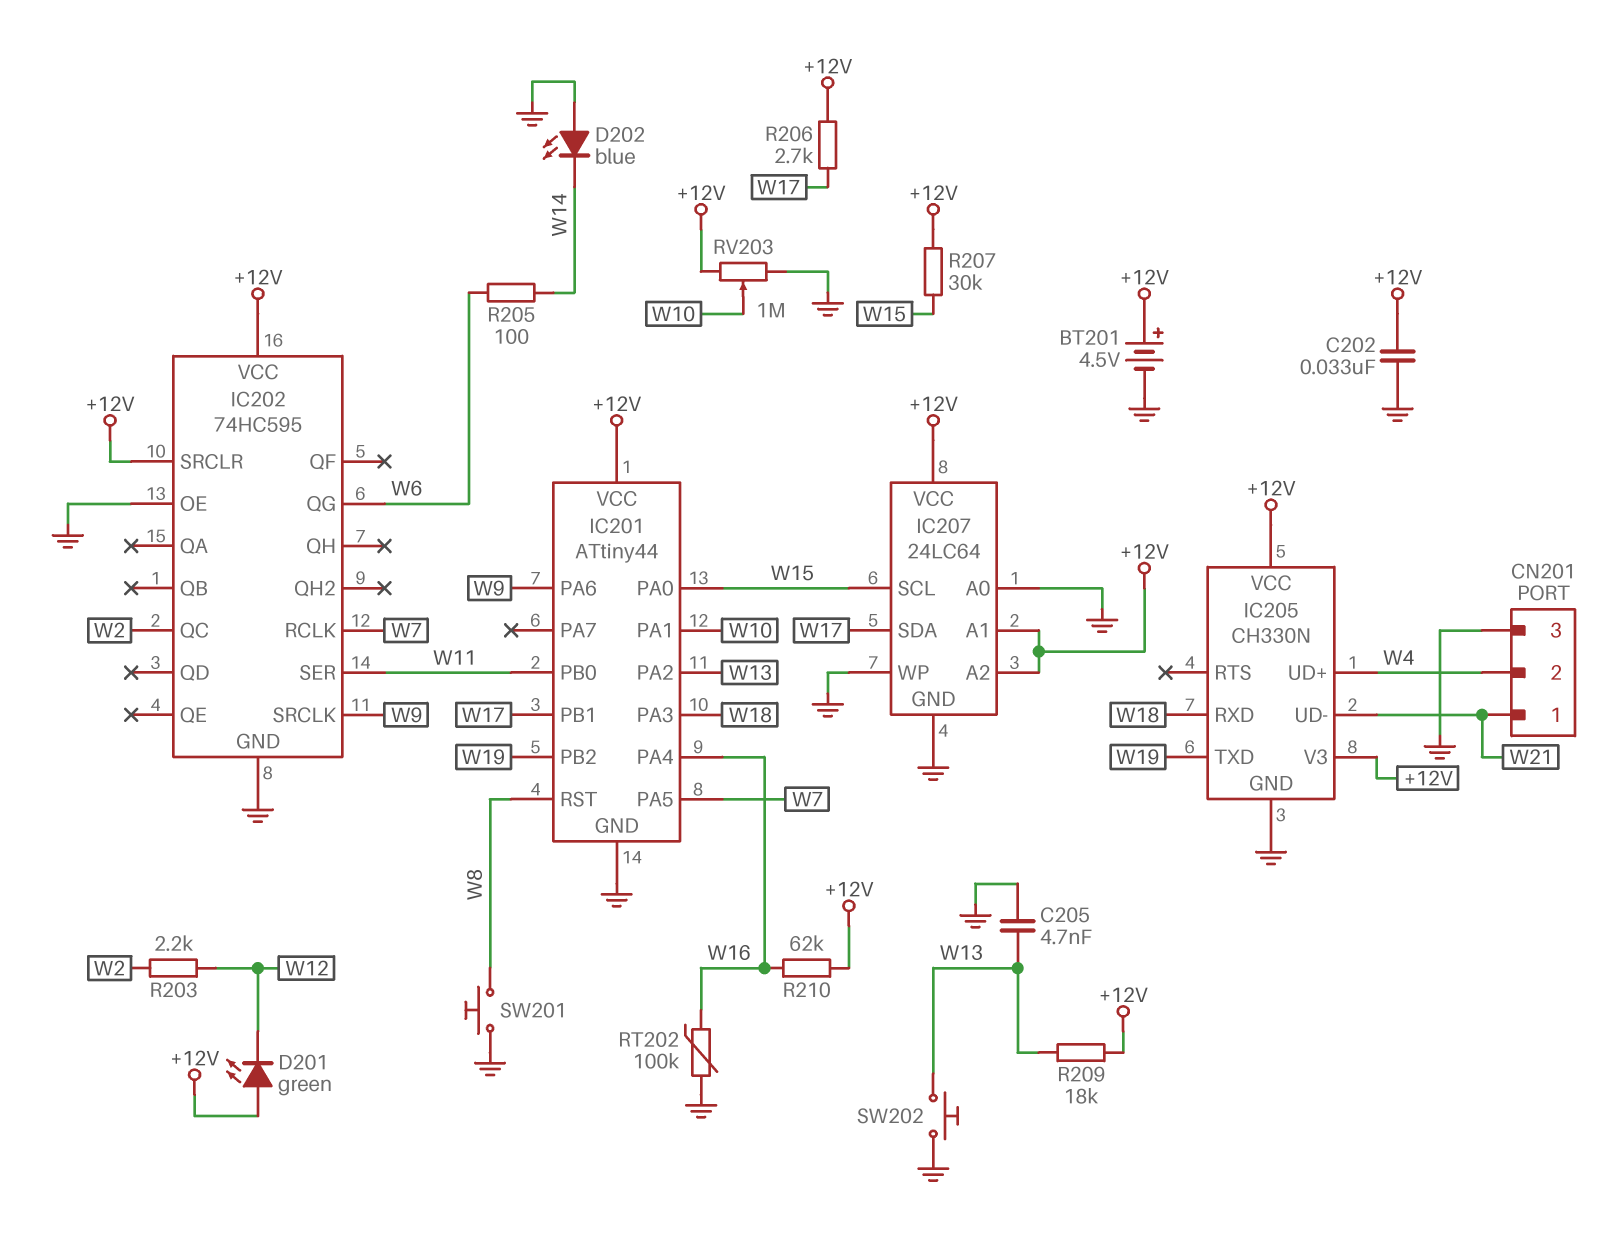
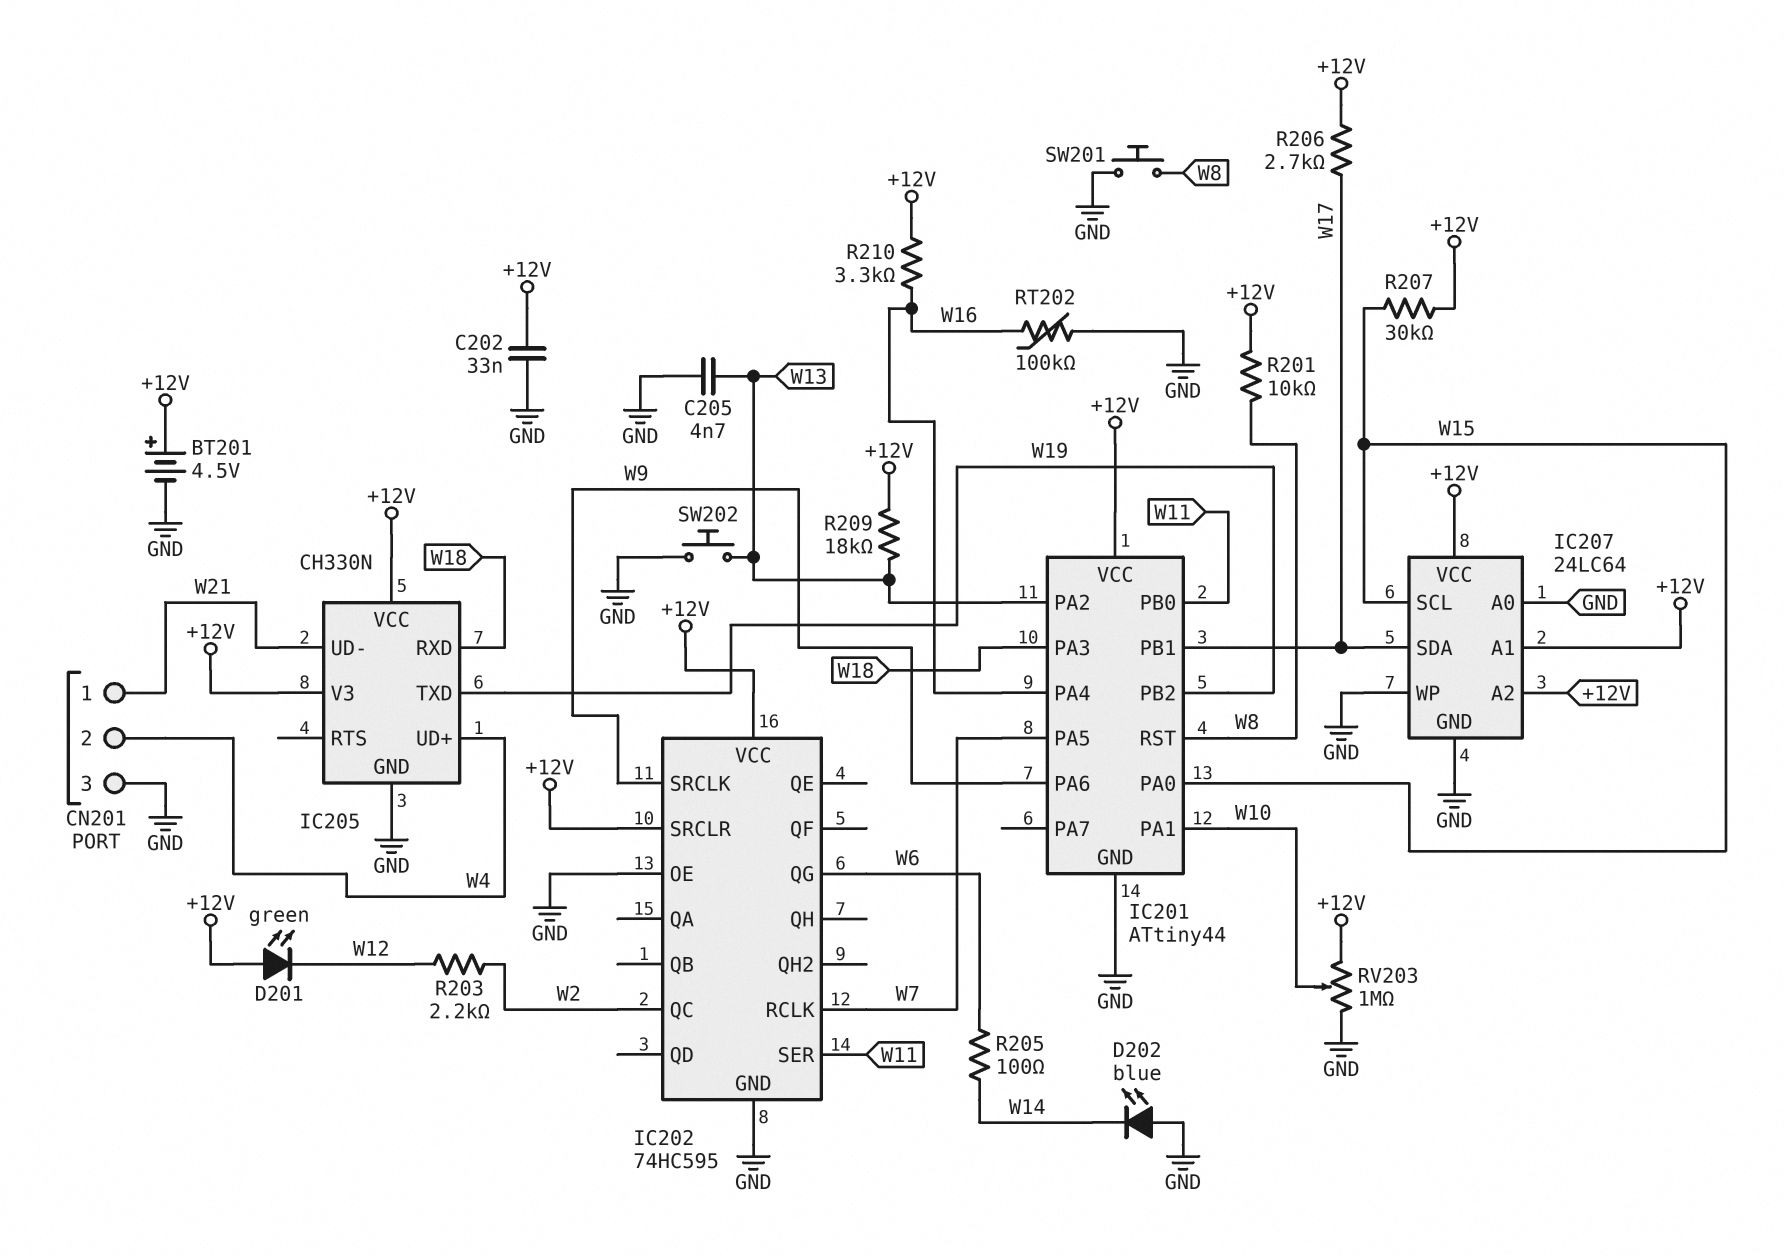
R201: none -> 10k (+12V, W8)
R210: 62k (+12V, W16) -> 3.3k (+12V, W16)

